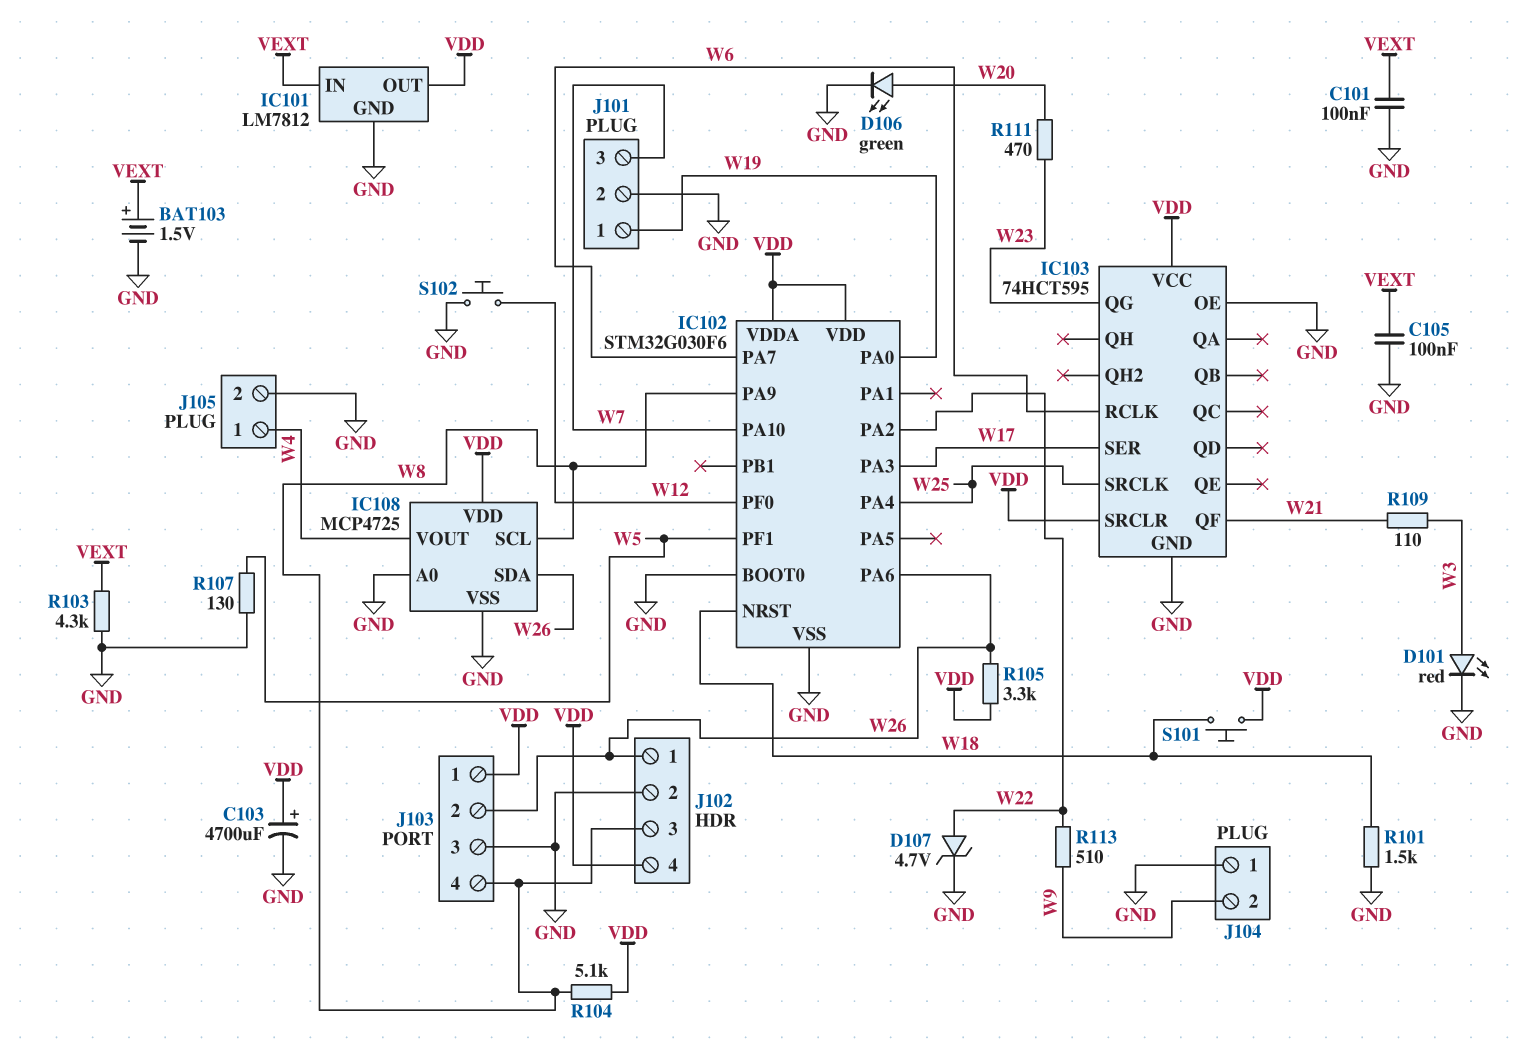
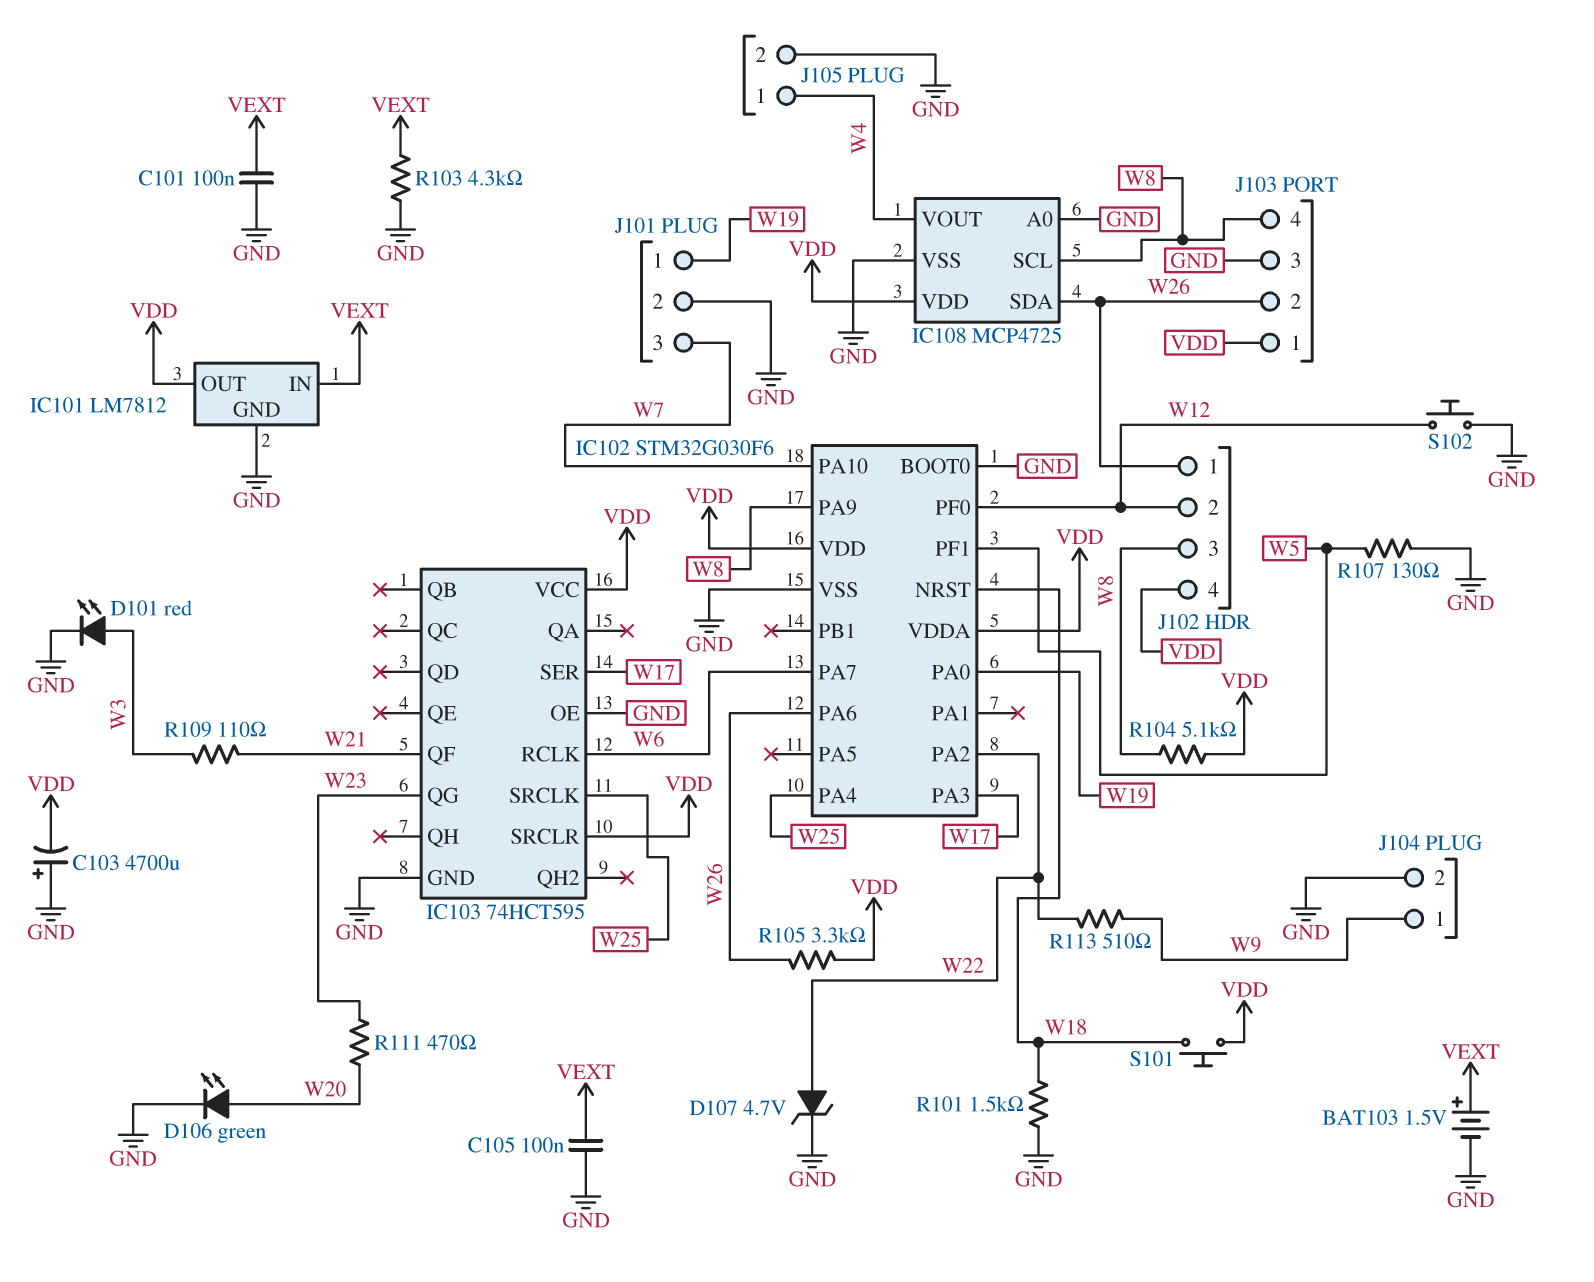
C103: 4700uF (plus VDD, minus GND) -> 4700uF (plus GND, minus VDD)
J102 pin 2: GND -> W12
J104 pin 1: GND -> W9
J104 pin 2: W9 -> GND

